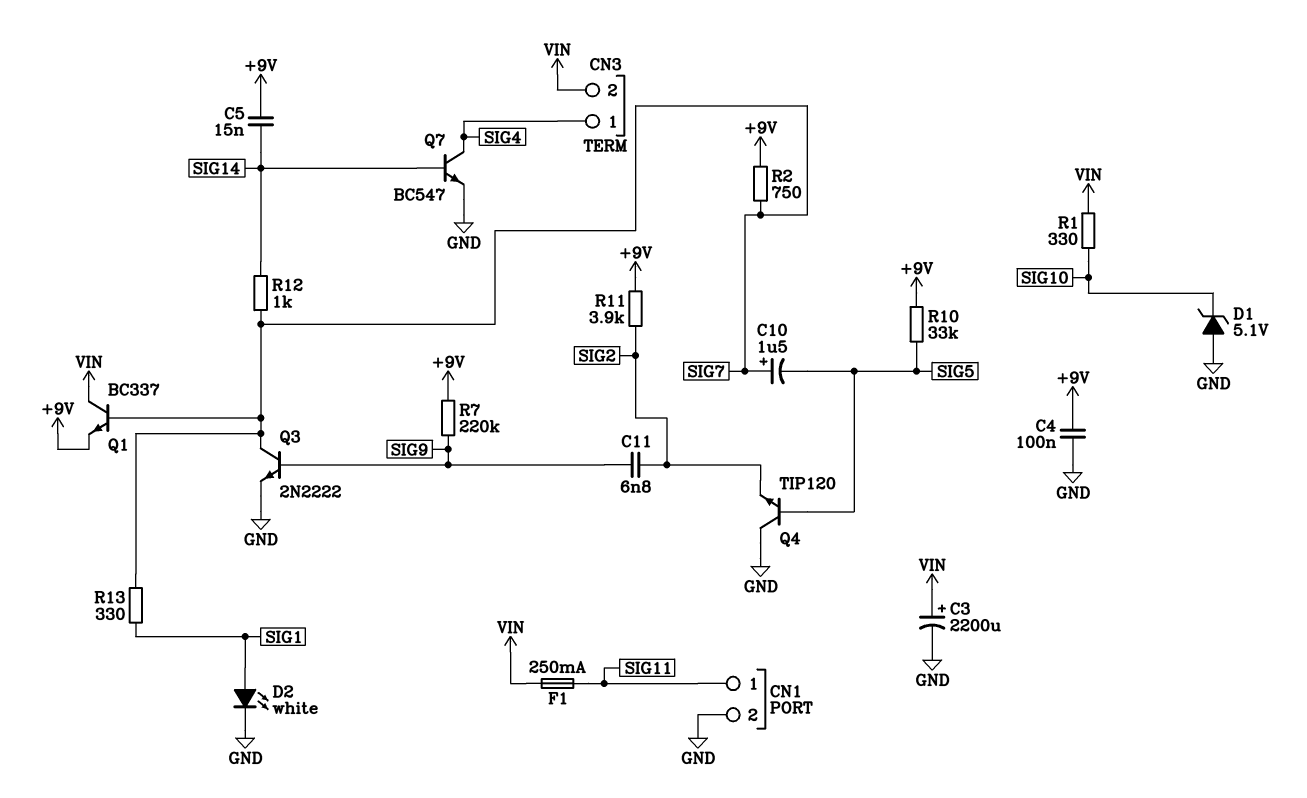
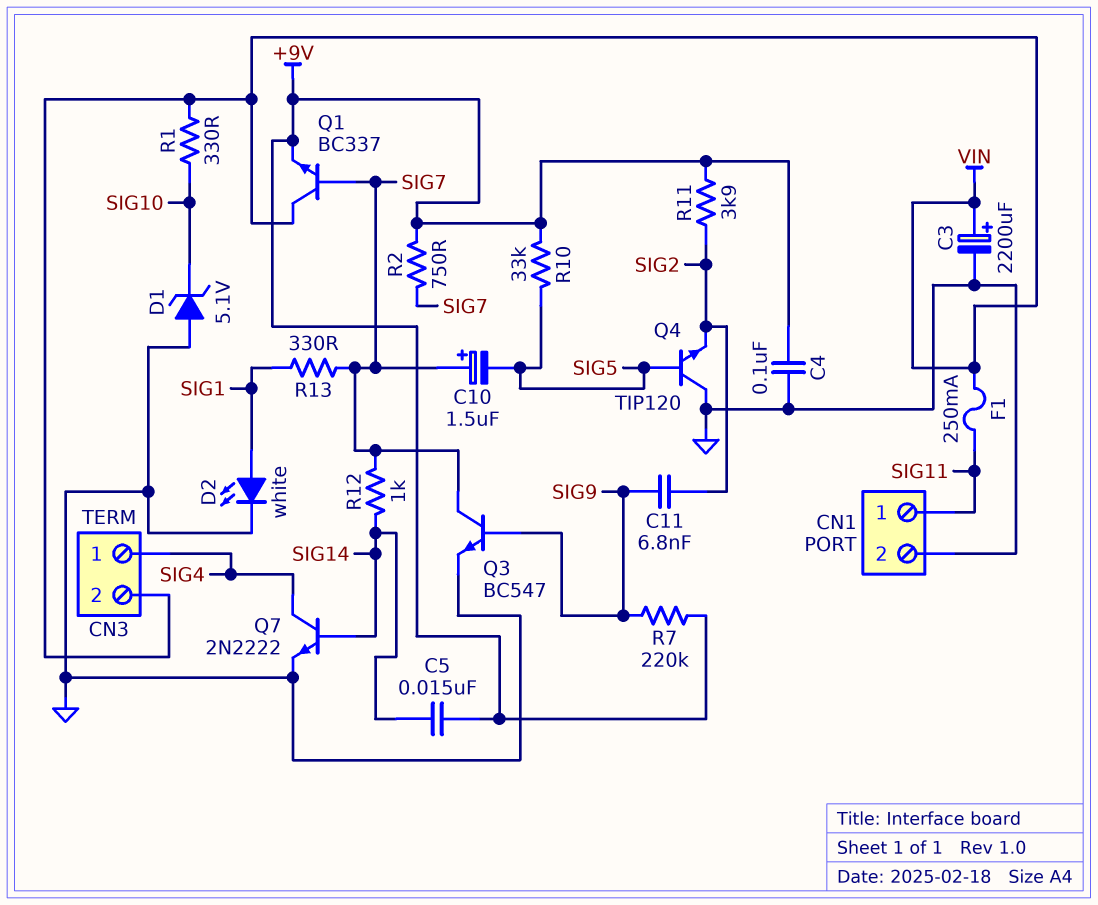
Q3: NPN 2N2222 (B SIG9, C SIG7, E GND) -> NPN BC547 (B SIG9, C SIG7, E GND)
Q7: NPN BC547 (B SIG14, C SIG4, E GND) -> NPN 2N2222 (B SIG14, C SIG4, E GND)

